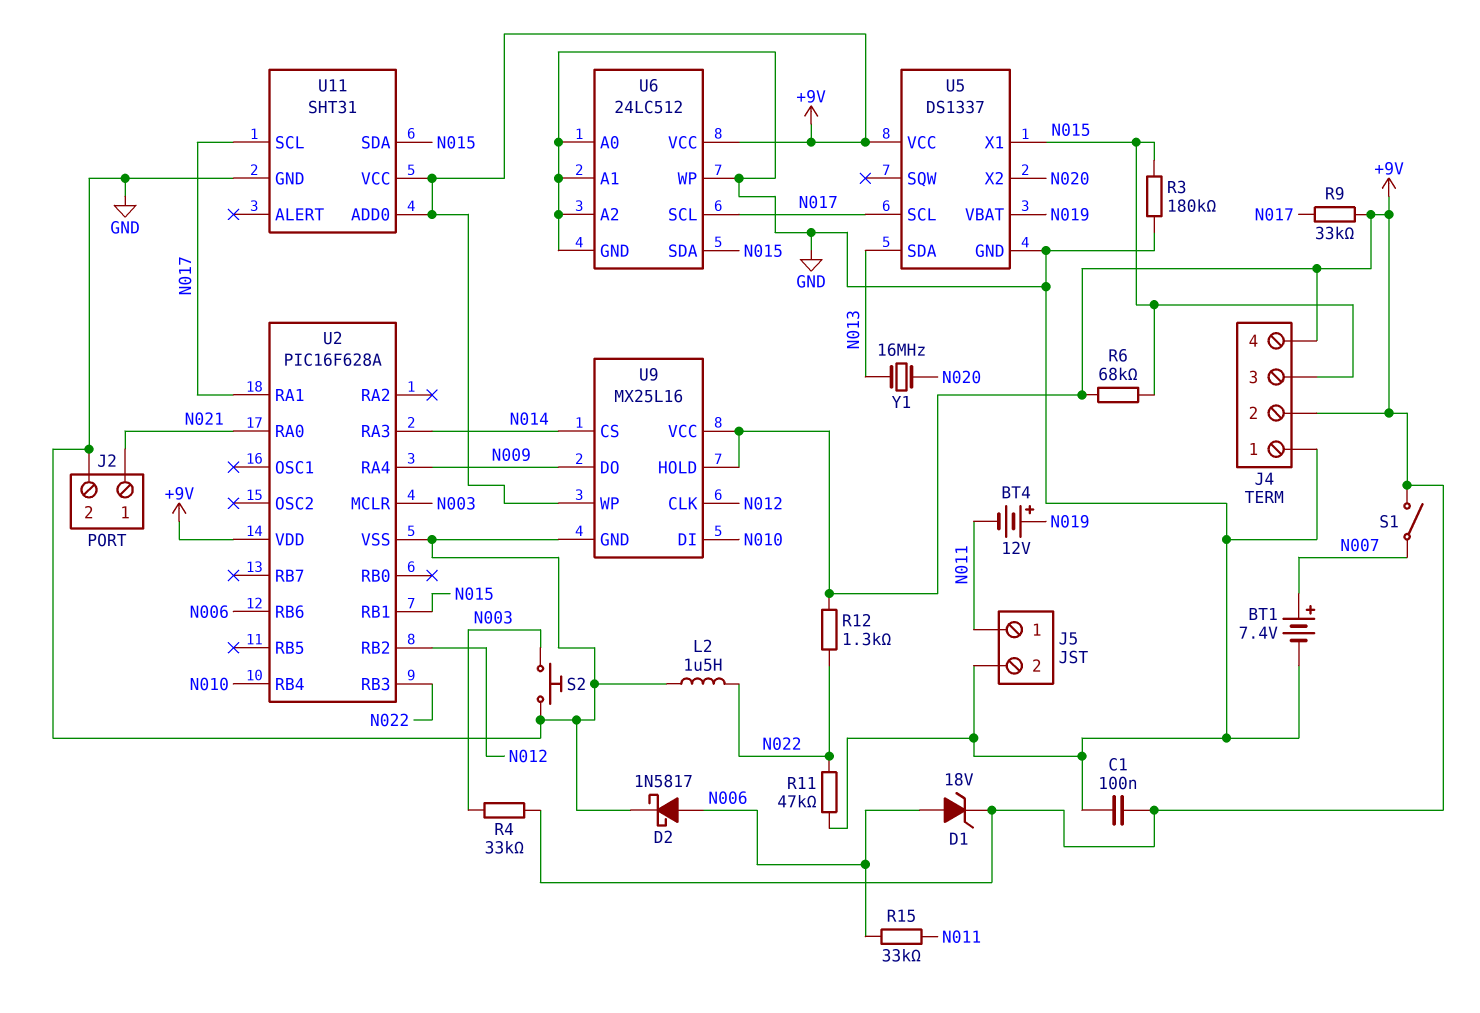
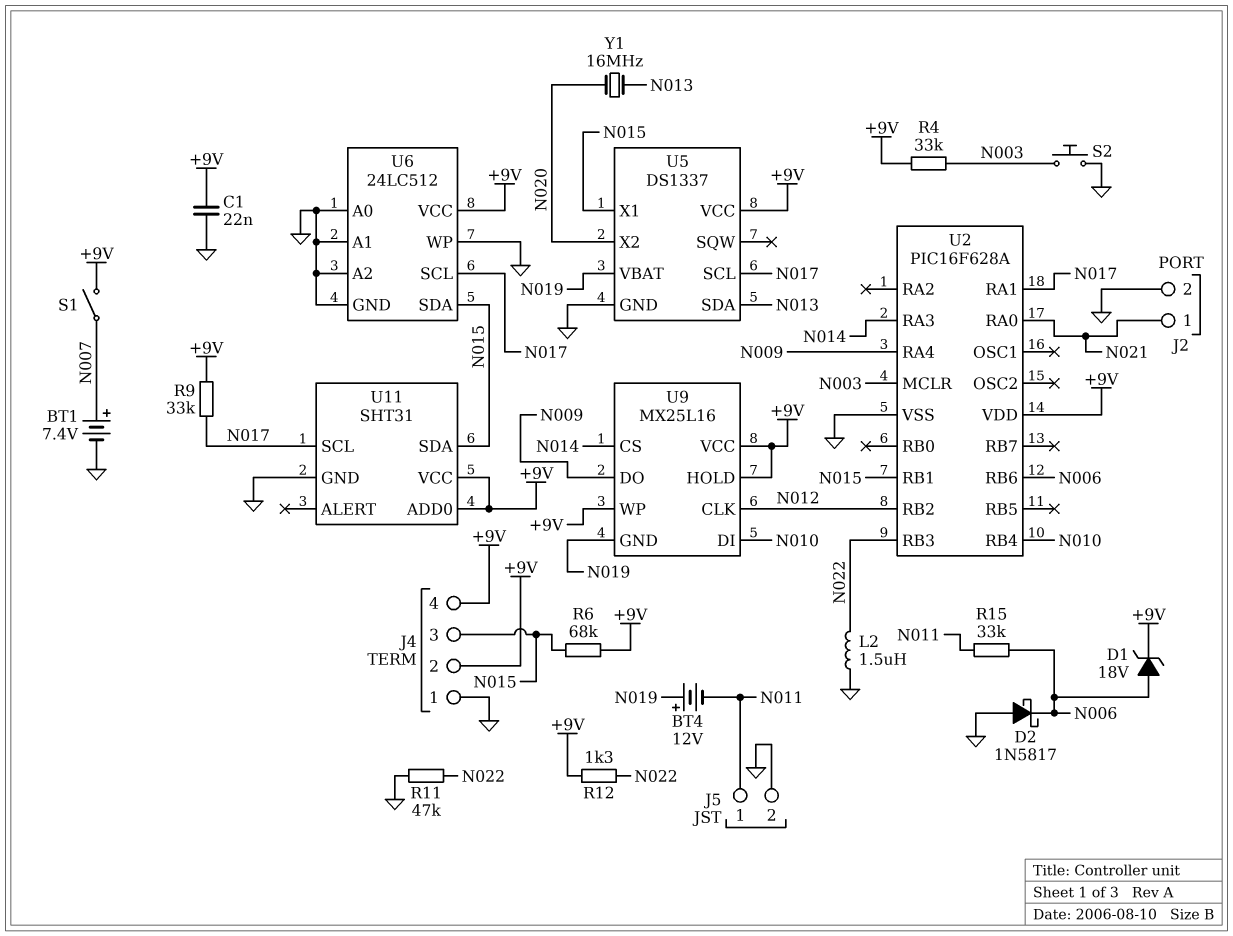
C1: 100nF (+9V, GND) -> 22nF (+9V, GND)
D2: schottky 1N5817 (A N006, K GND) -> schottky 1N5817 (A GND, K N006)
R3: 180k (GND, N015) -> none
U9 pin GND: GND -> N019

